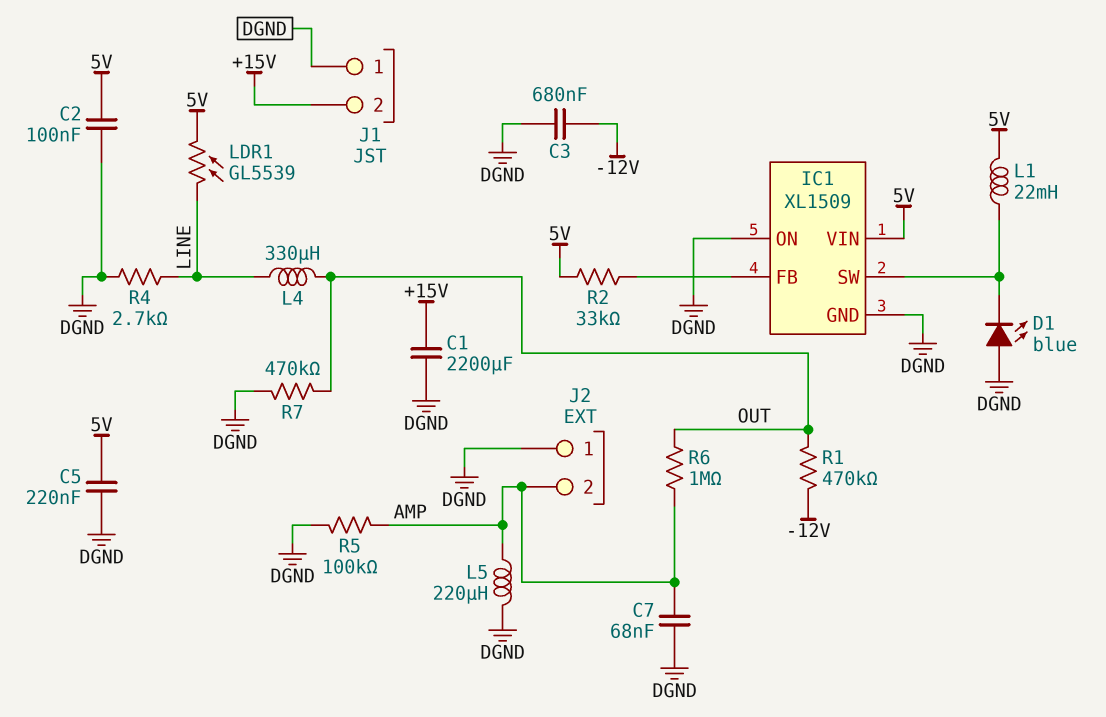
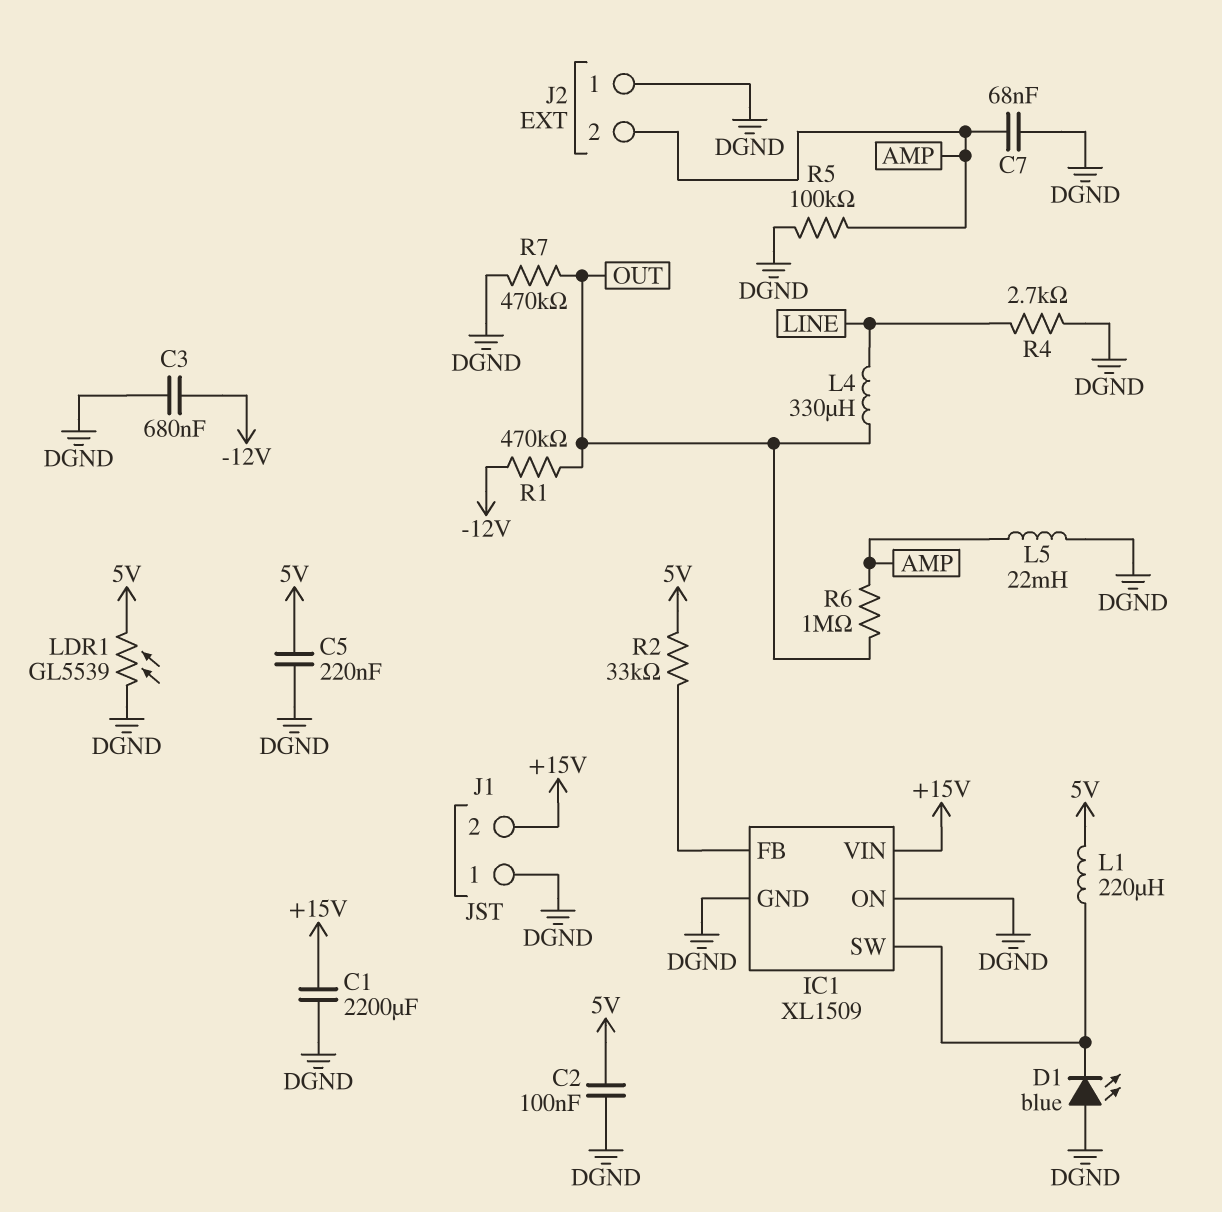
IC1 pin VIN: 5V -> +15V
L1: 22mH (5V, IC1/SW) -> 220uH (5V, IC1/SW)
L5: 220uH (AMP, DGND) -> 22mH (AMP, DGND)
LDR1: GL5539 (5V, LINE) -> GL5539 (5V, DGND)

